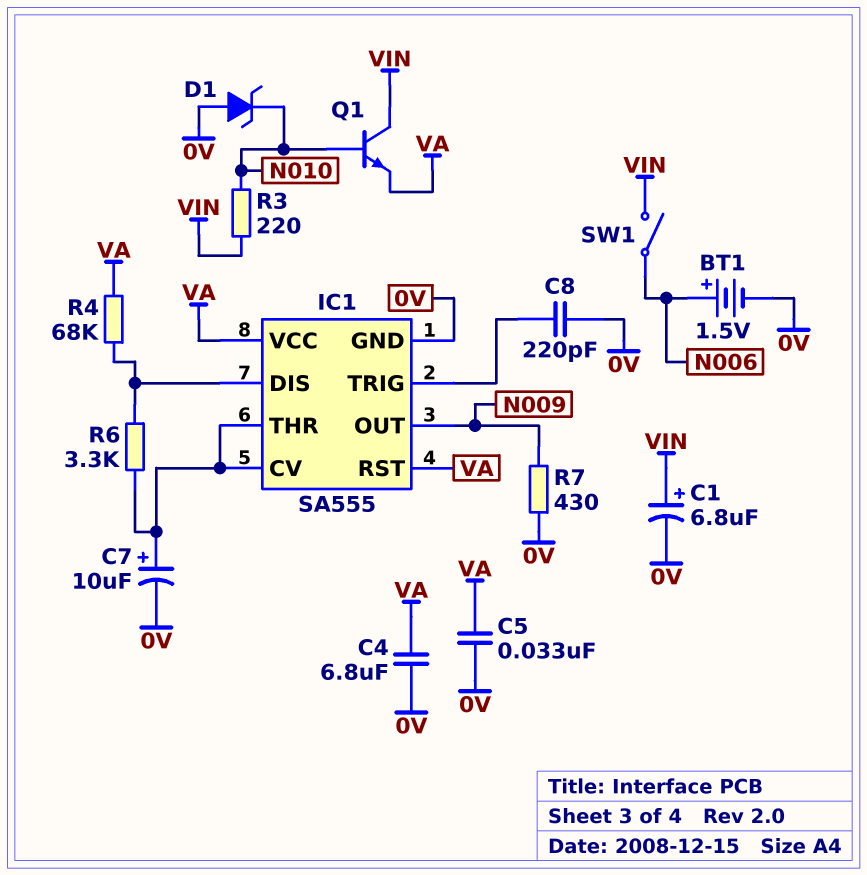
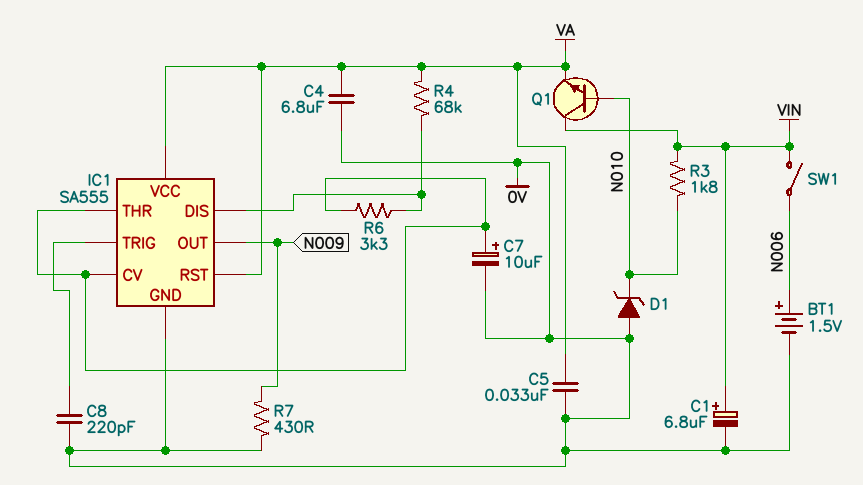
R3: 220 (N010, VIN) -> 1.8k (N010, VIN)

